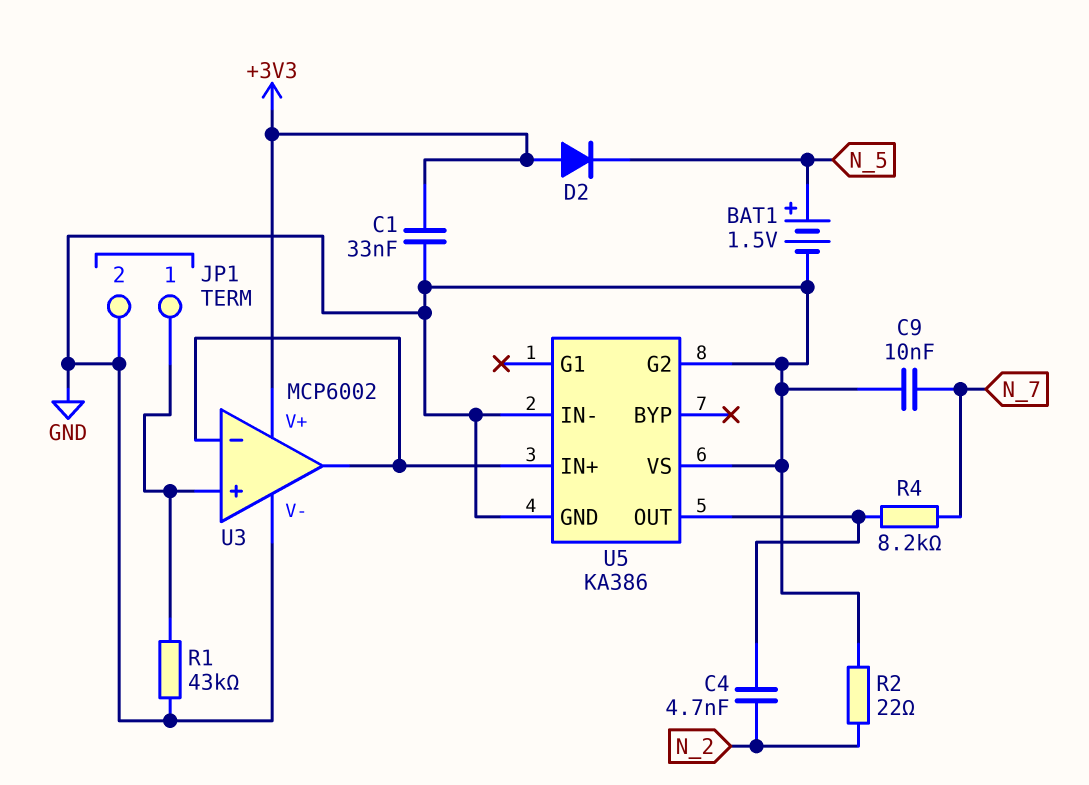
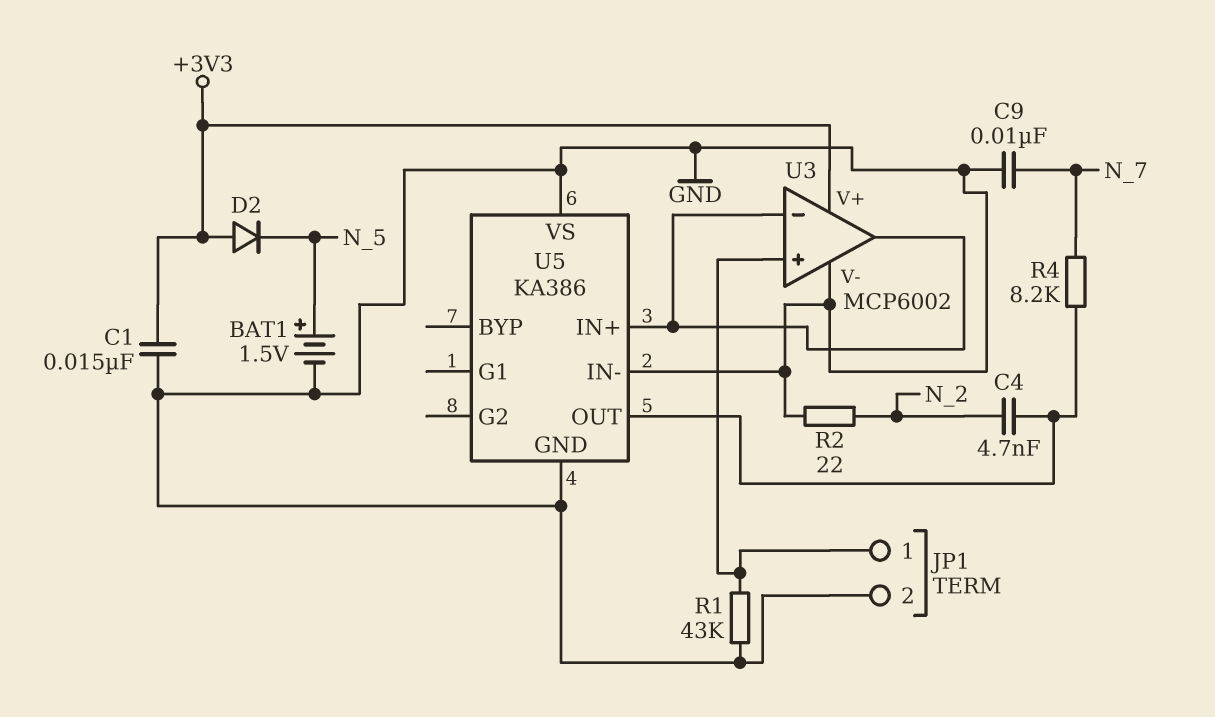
C1: 33nF (+3V3, GND) -> 15nF (+3V3, GND)
U5 pin G2: GND -> none

